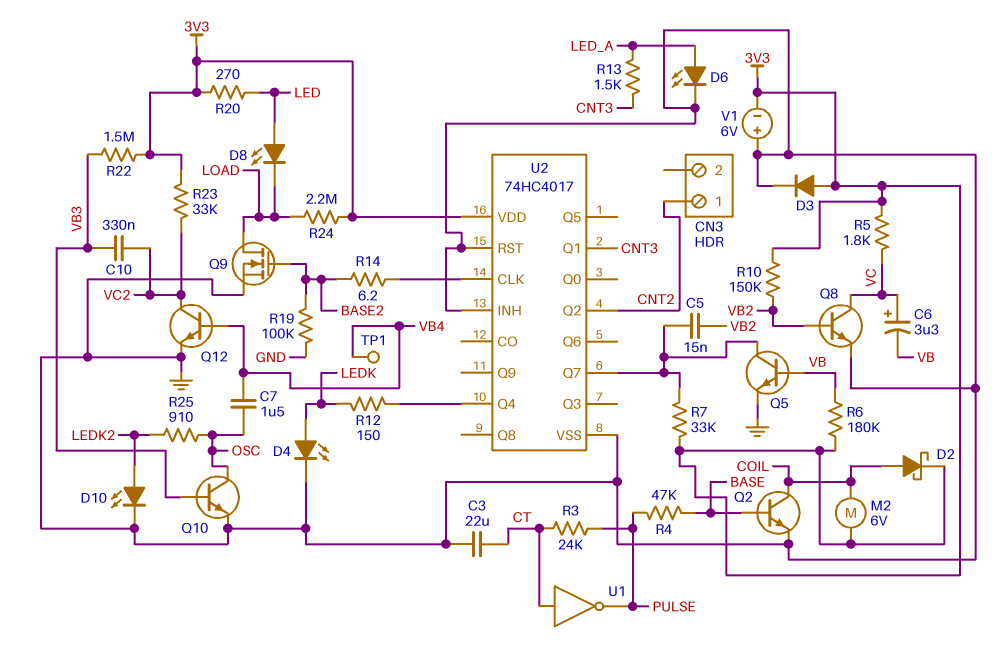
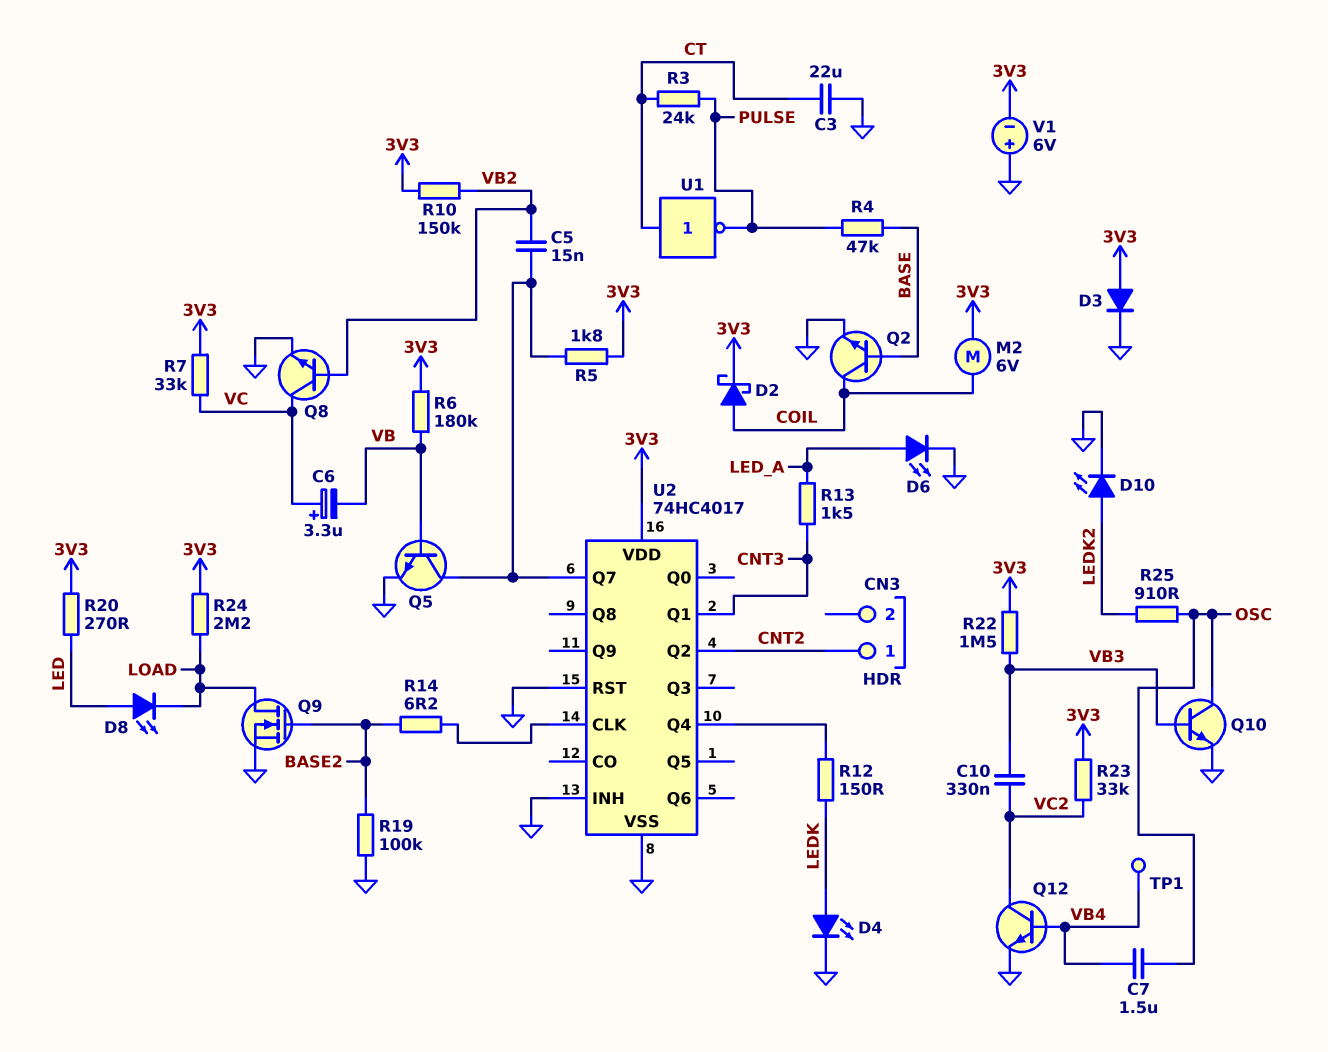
R5: 1.8k (3V3, VC) -> 1.8k (3V3, U2/Q7)
R7: 33k (3V3, U2/Q7) -> 33k (3V3, VC)

